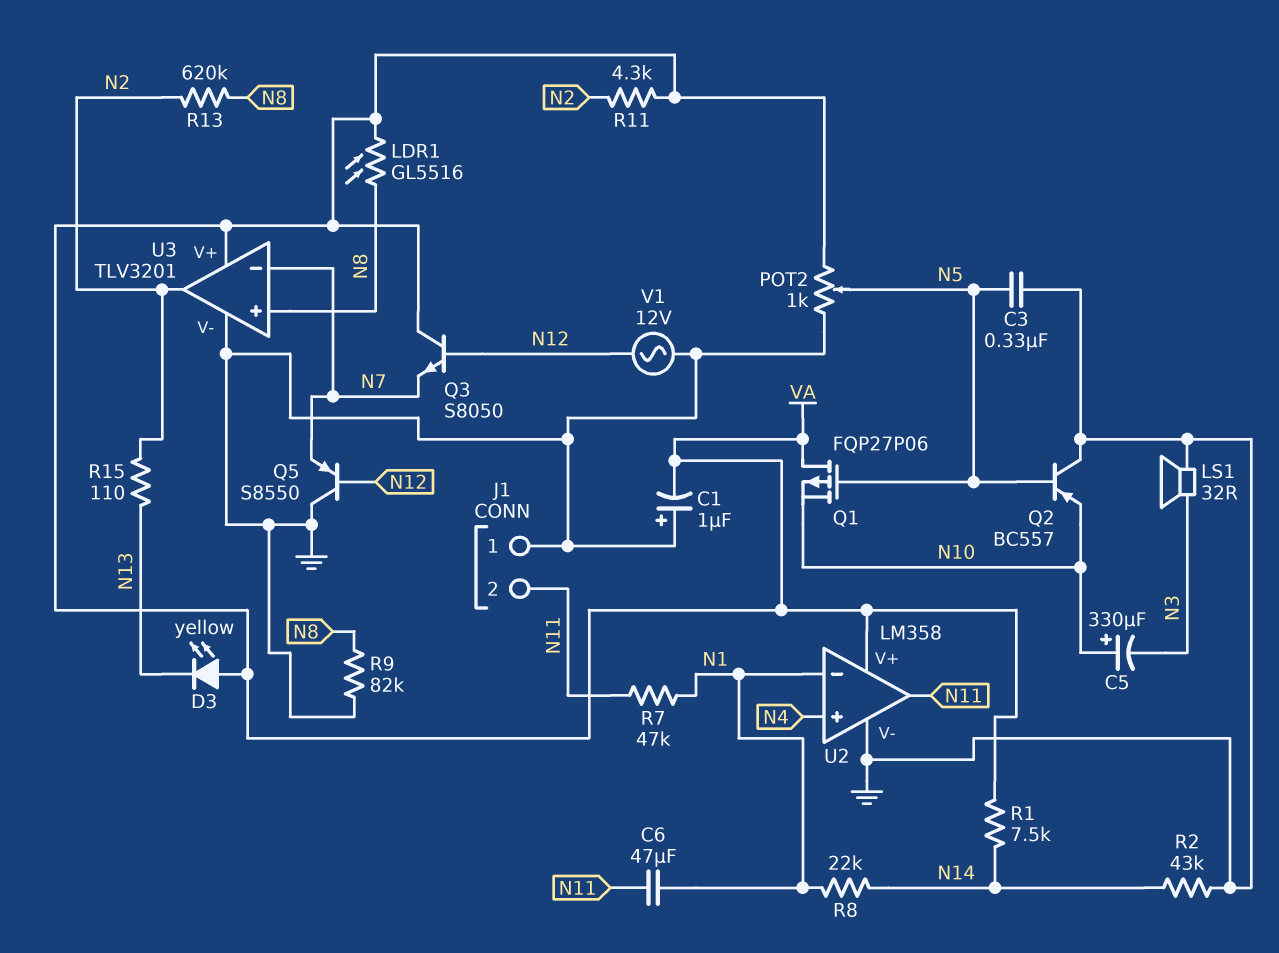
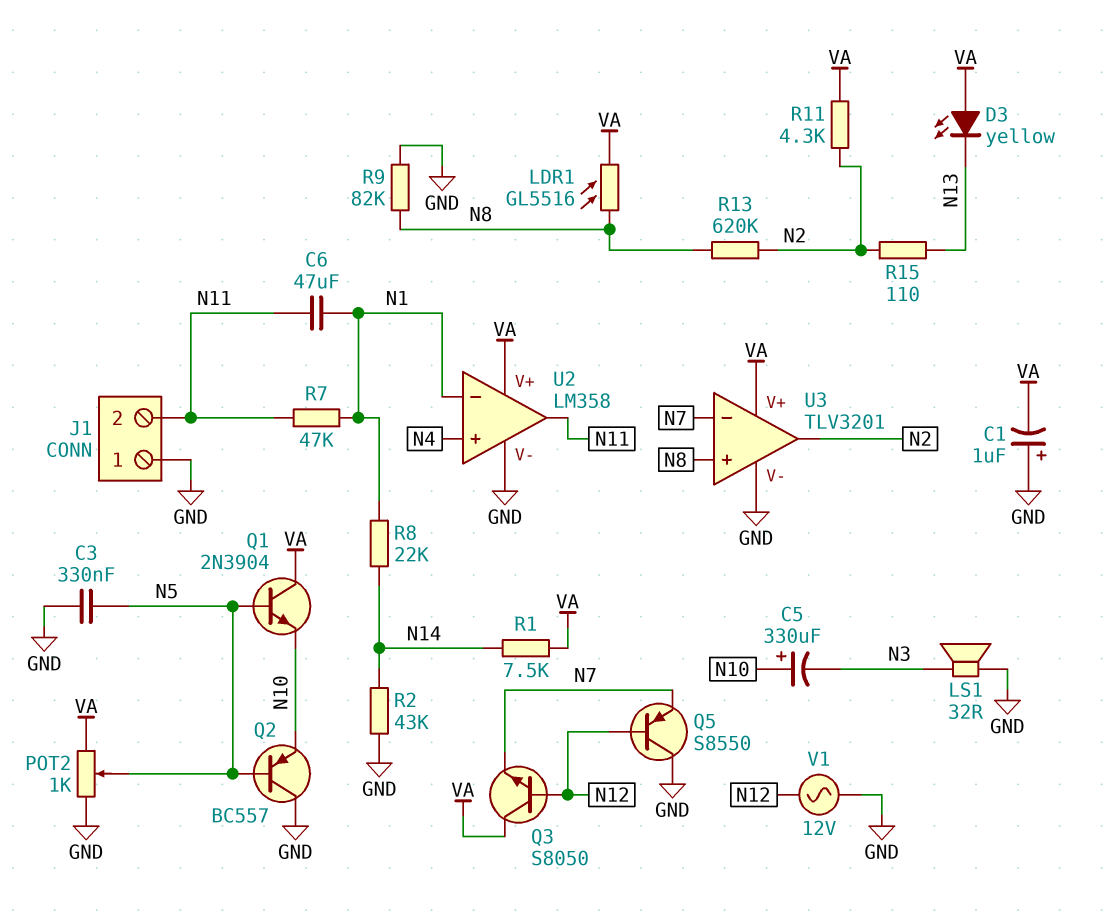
Q1: PMOS FQP27P06 (G N5, D VA, S N10) -> NPN 2N3904 (B N5, C VA, E N10)

